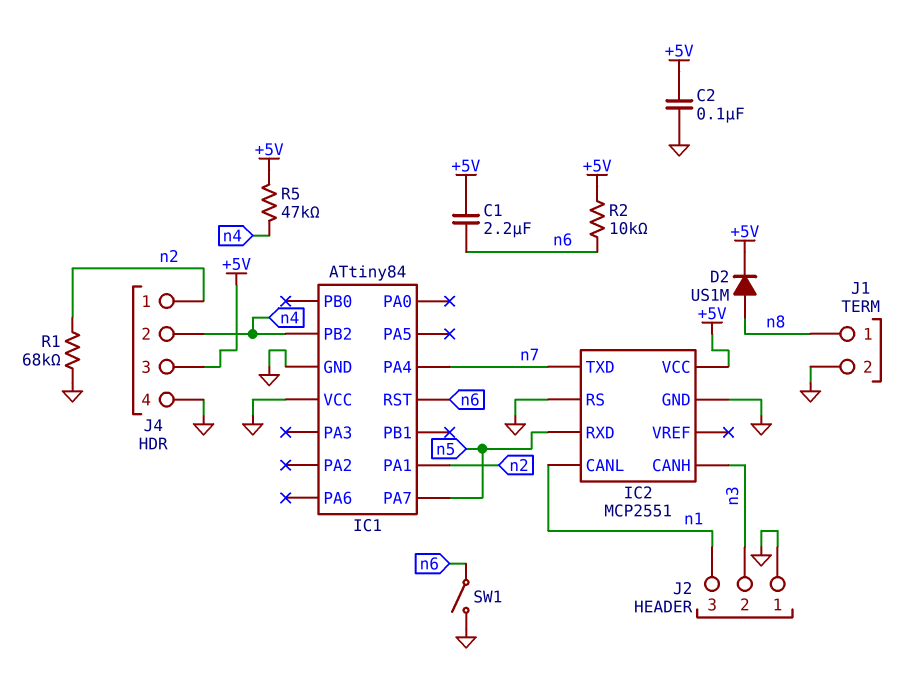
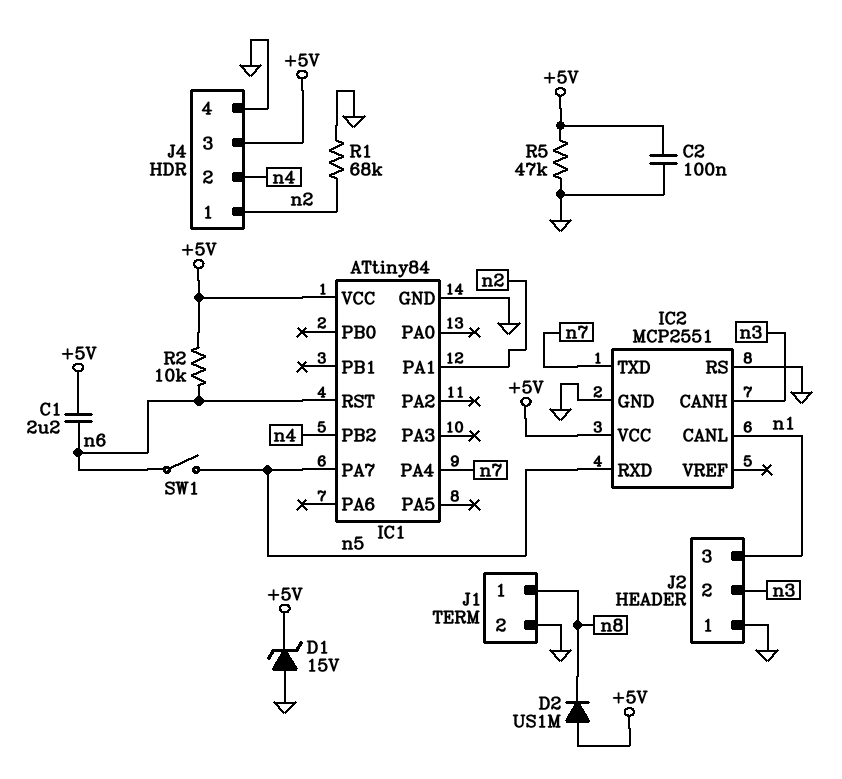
D1: none -> zener 15V (A GND, K +5V)
D2: diode US1M (A n8, K +5V) -> diode US1M (A +5V, K n8)
IC1 pin VCC: GND -> +5V
R5: 47k (+5V, n4) -> 47k (+5V, GND)
SW1: switch (GND, n6) -> switch (n5, n6)

